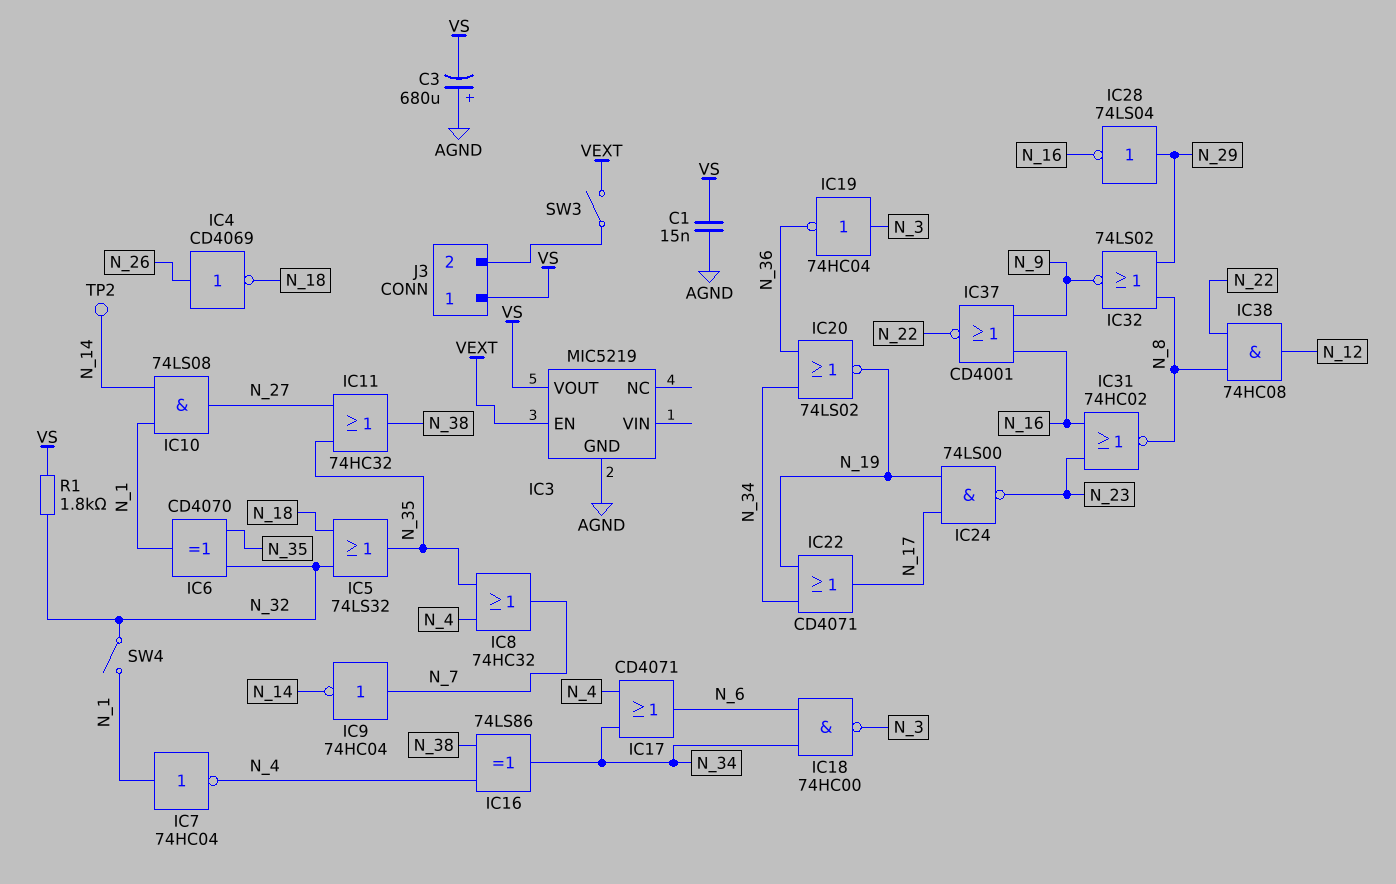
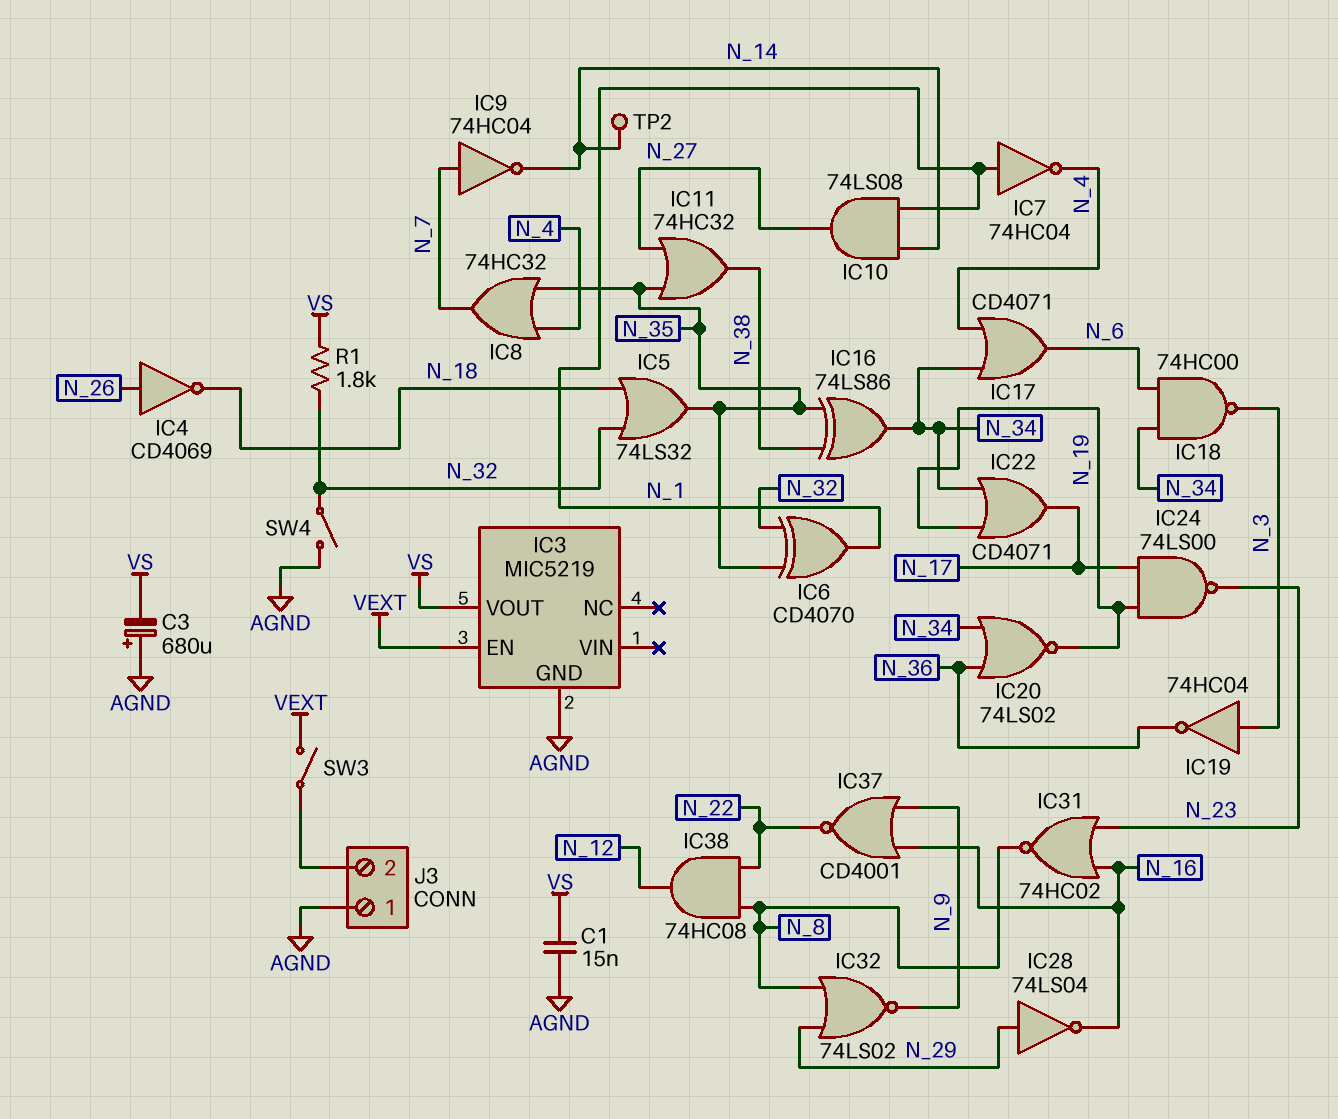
IC16: XOR 74LS86 (in N_4, in N_38, out N_34) -> XOR 74LS86 (in N_35, in N_38, out N_34)
J3 pin 1: VS -> AGND
SW4: switch (N_1, N_32) -> switch (AGND, N_32)

